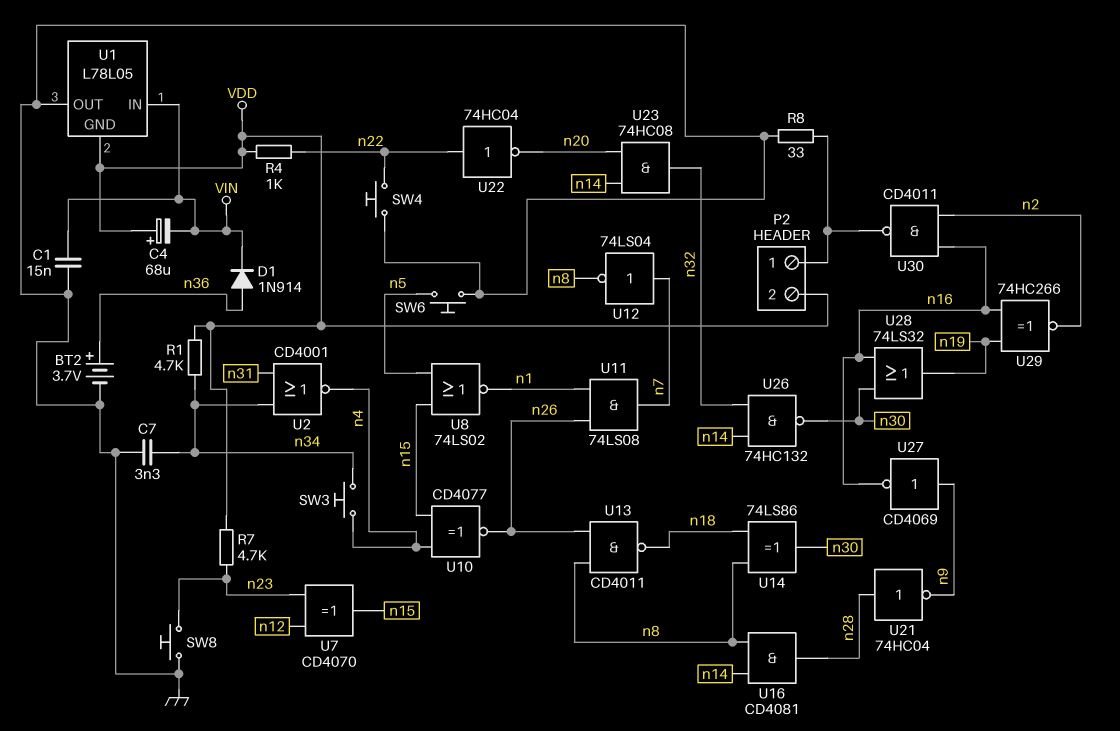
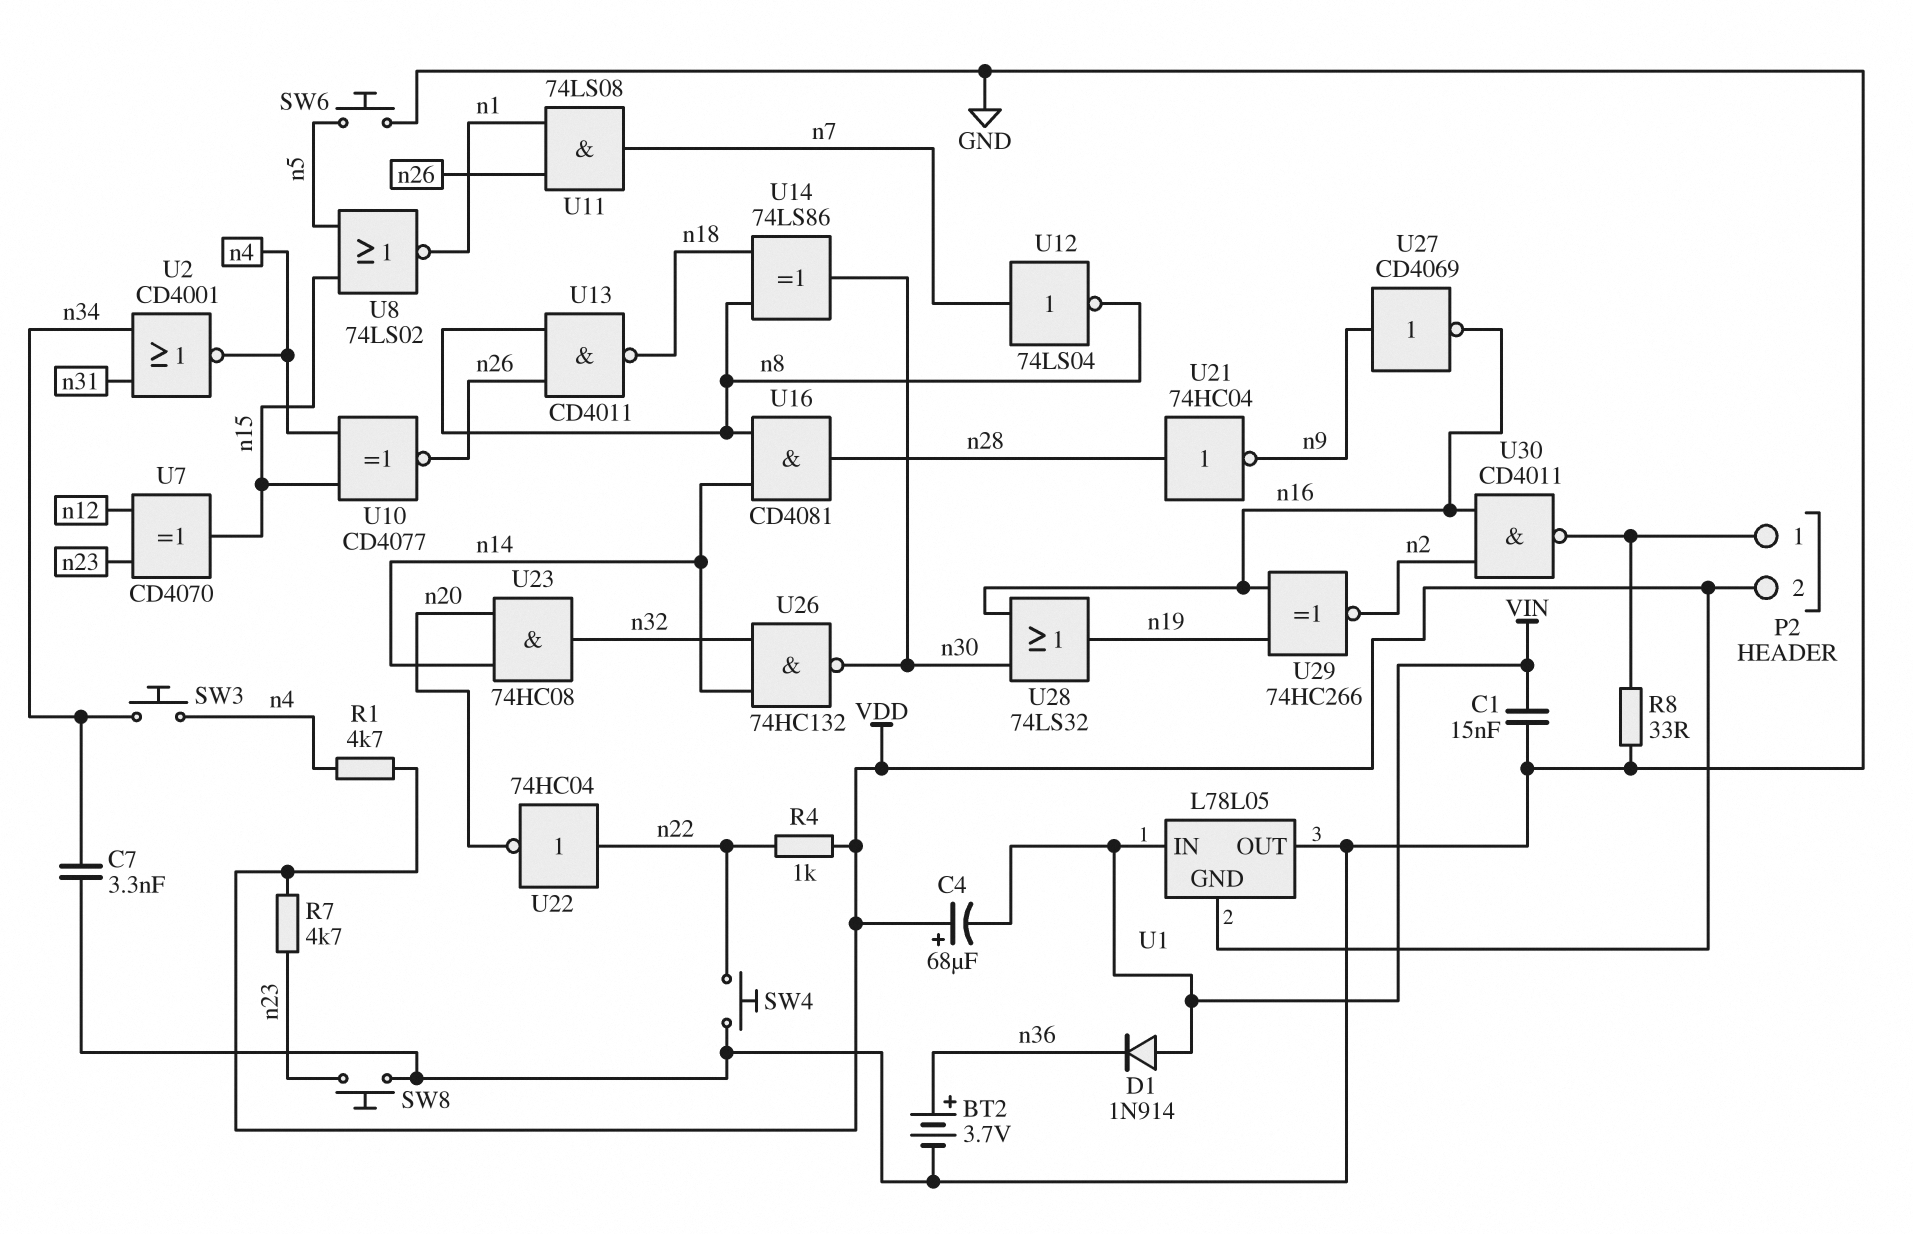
D1: diode 1N914 (A n36, K VIN) -> diode 1N914 (A VIN, K n36)
R1: 4.7k (VDD, n34) -> 4.7k (VDD, n4)

